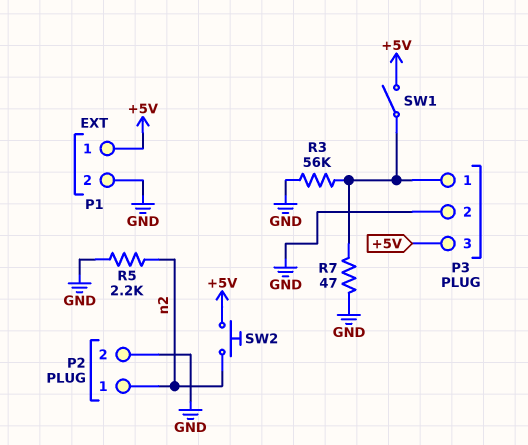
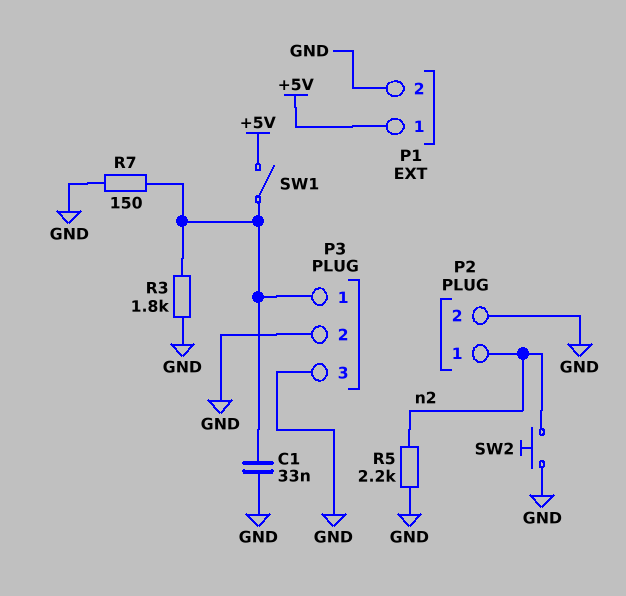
C1: none -> 33nF (GND, P3/1)
P3 pin 3: +5V -> GND
R3: 56k (GND, P3/1) -> 1.8k (GND, P3/1)
R7: 47 (GND, P3/1) -> 150 (GND, P3/1)
SW2: button (+5V, n2) -> button (GND, n2)

